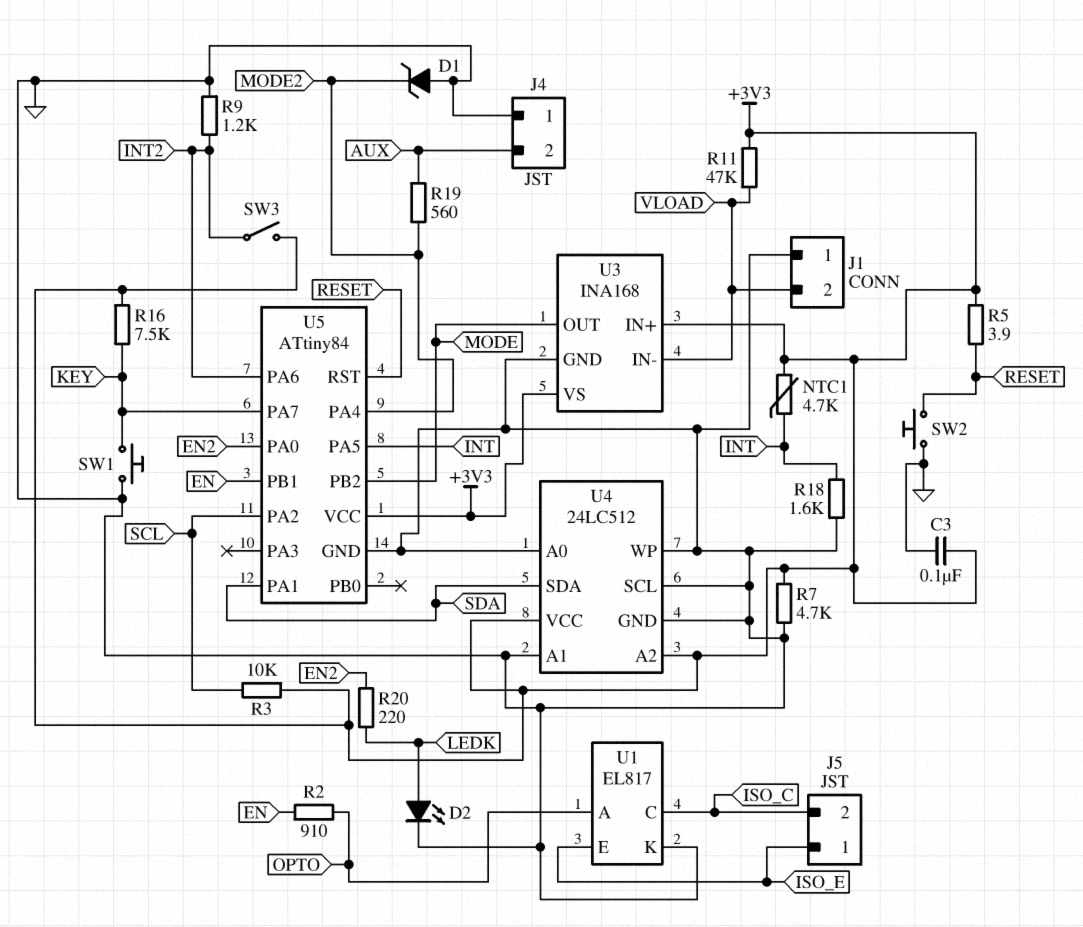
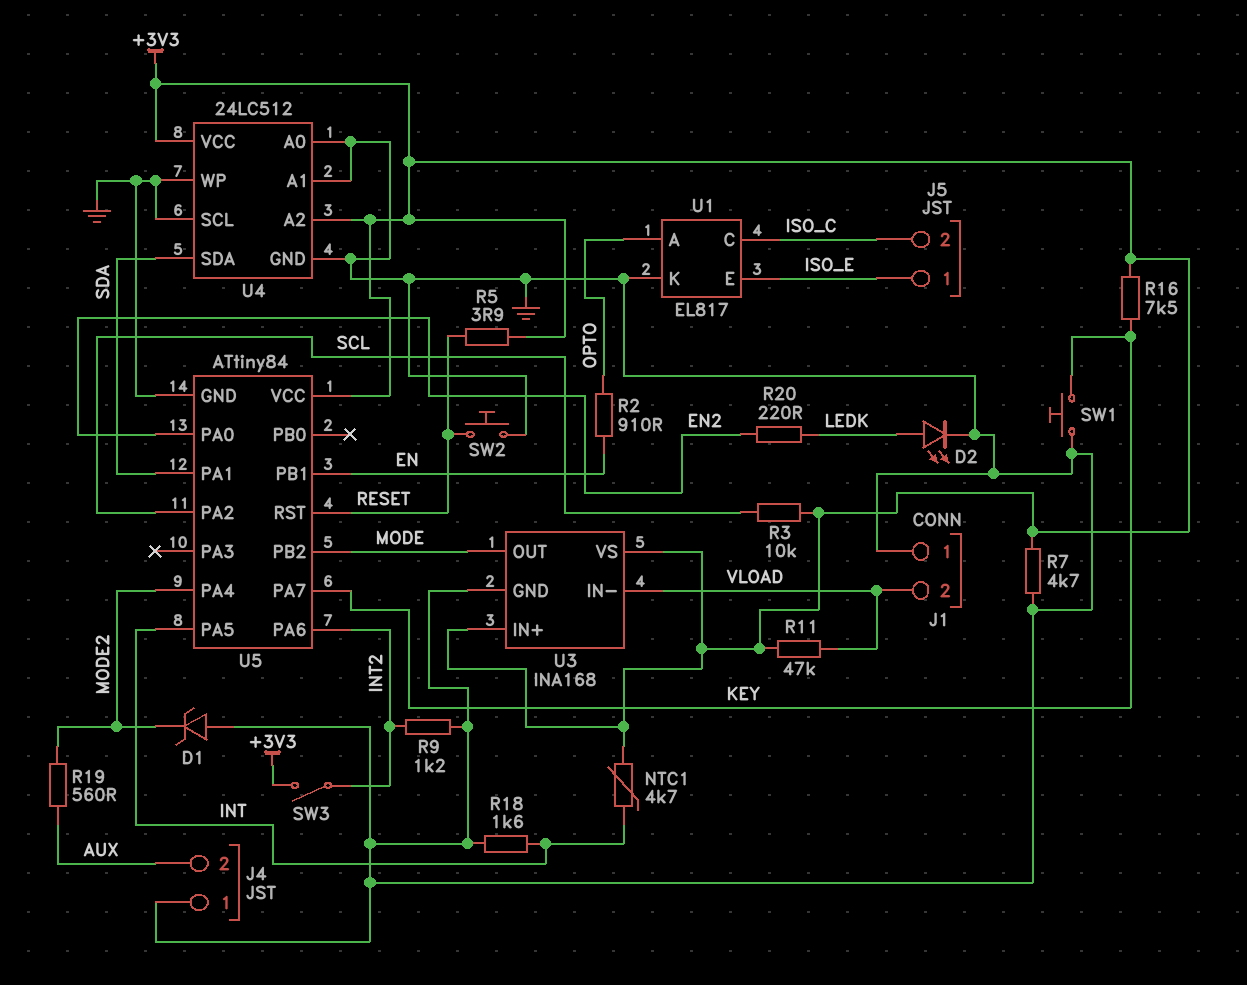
C3: 100nF (+3V3, GND) -> none

